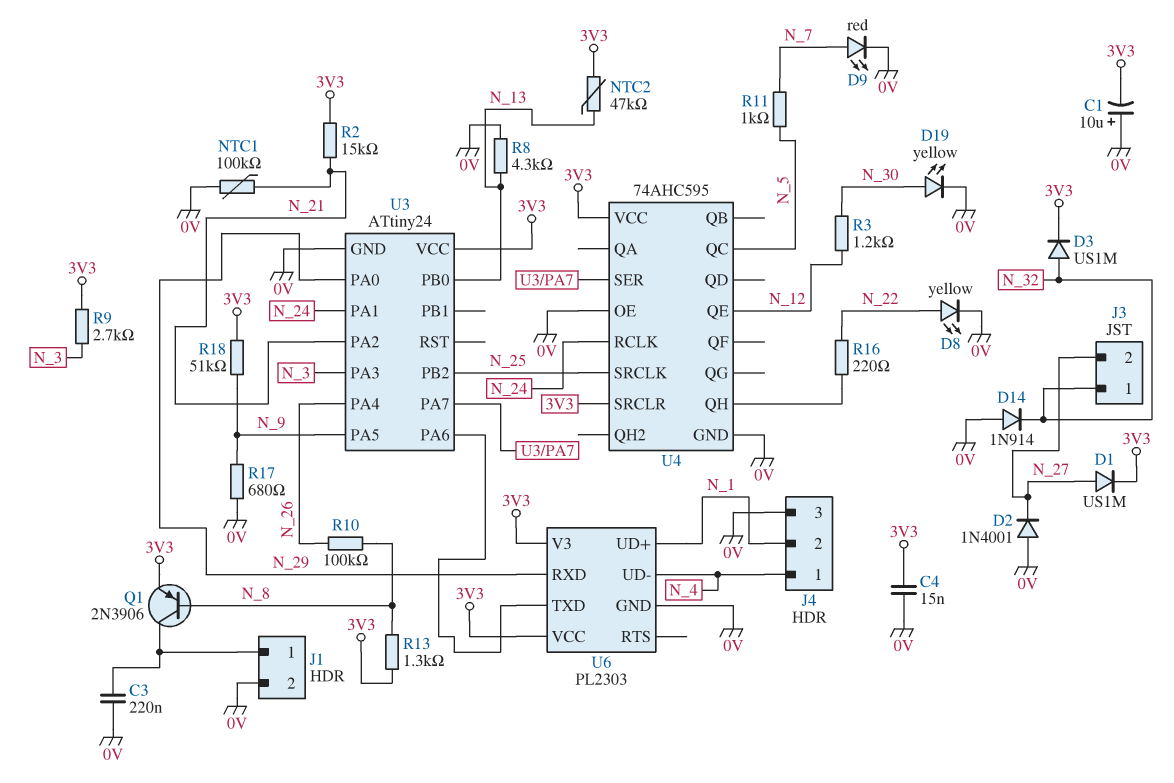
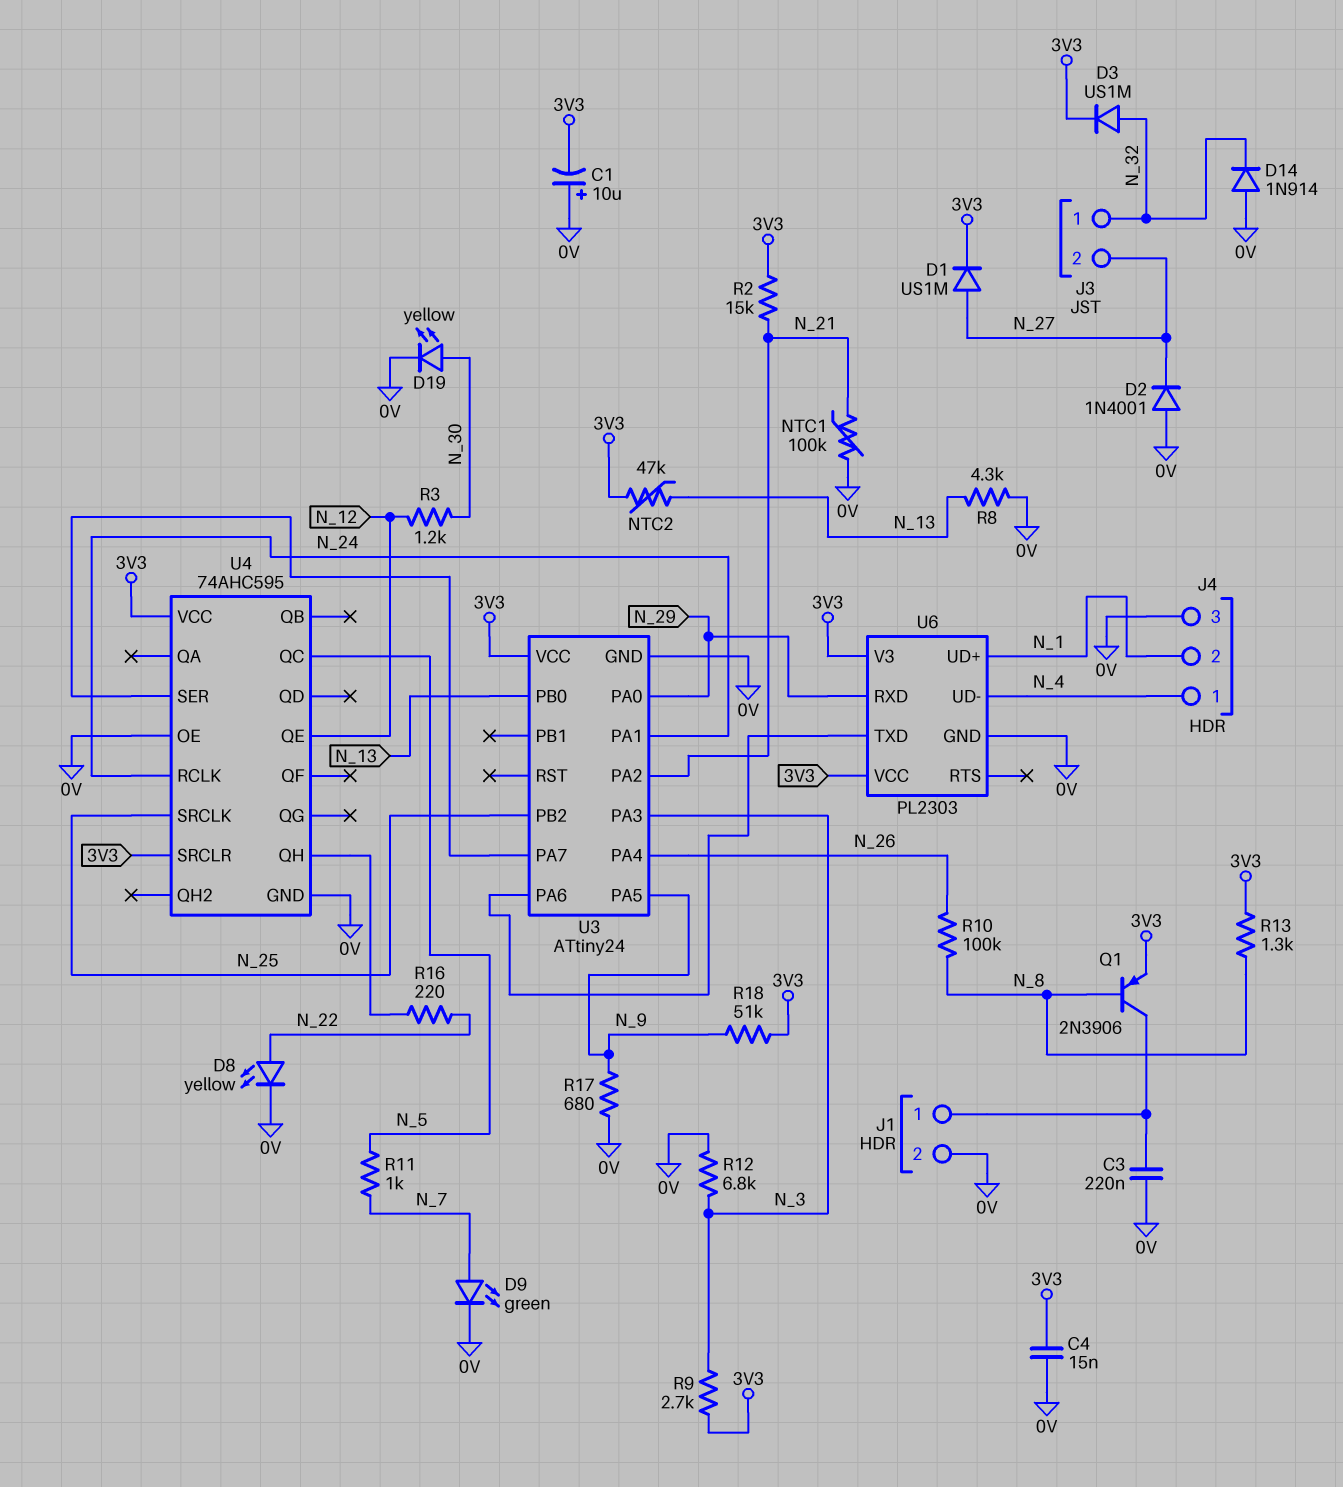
D9: LED red (A N_7, K 0V) -> LED green (A N_7, K 0V)
R12: none -> 6.8k (0V, N_3)

